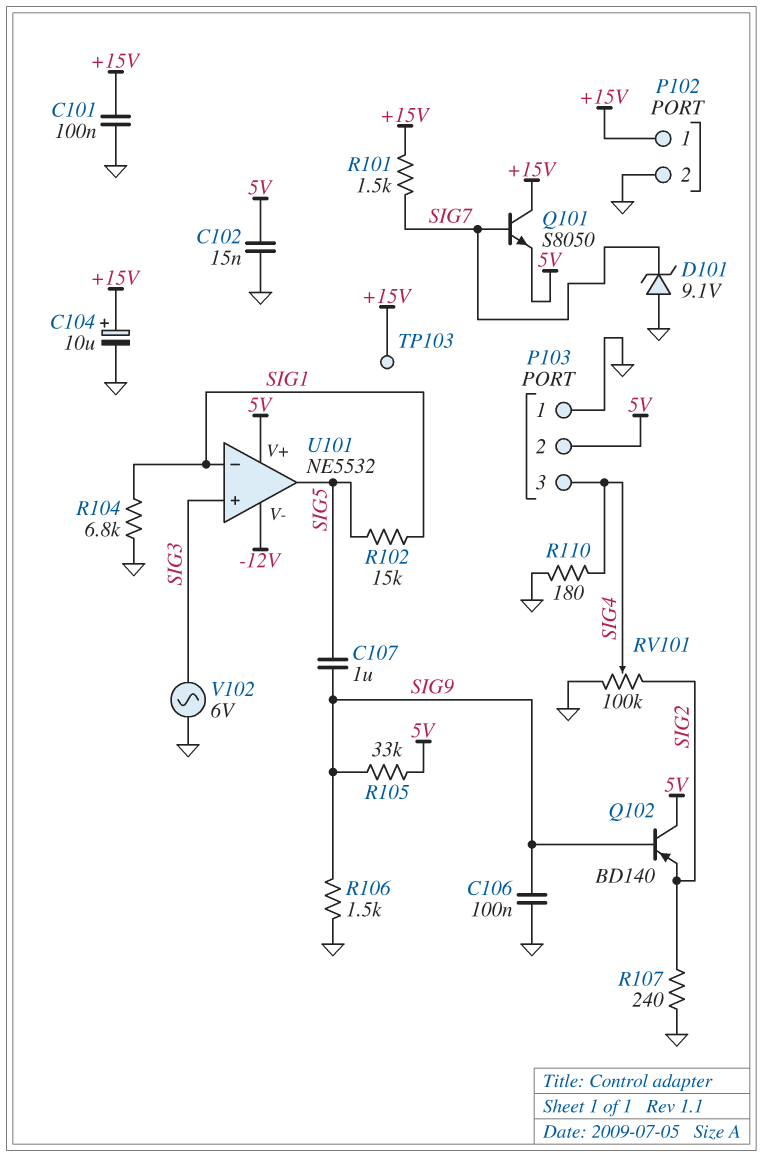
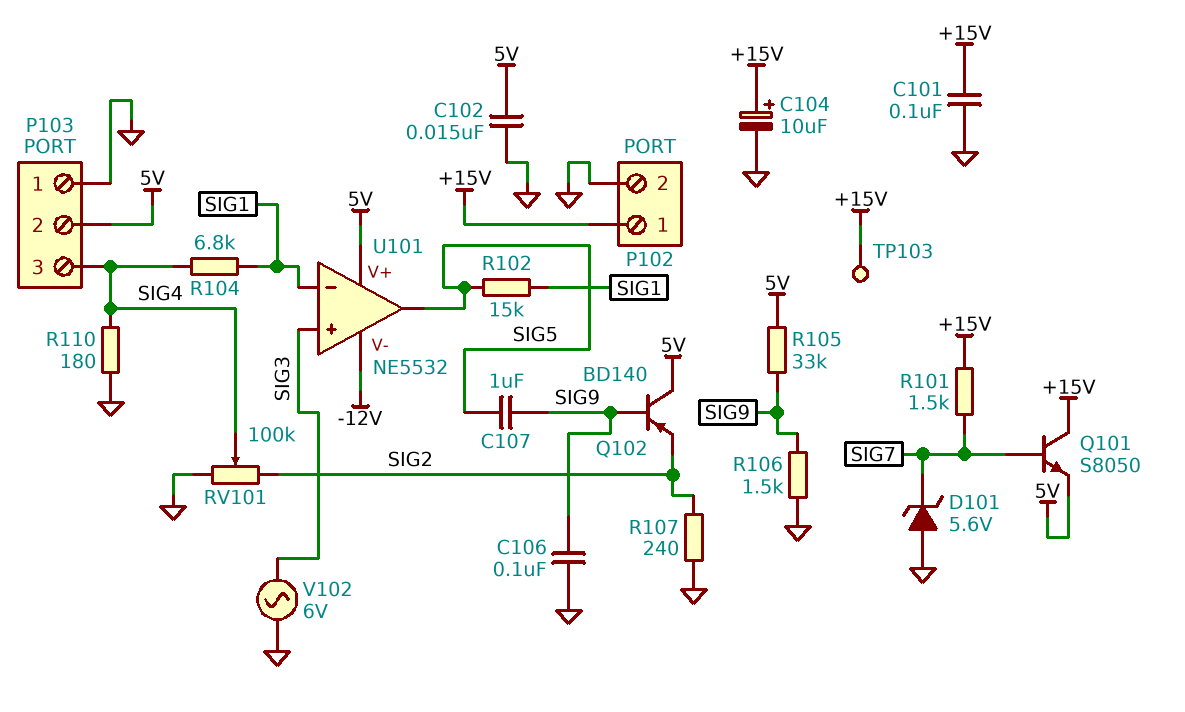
D101: zener 9.1V (A GND, K SIG7) -> zener 5.6V (A GND, K SIG7)
R104: 6.8k (GND, SIG1) -> 6.8k (SIG1, SIG4)

